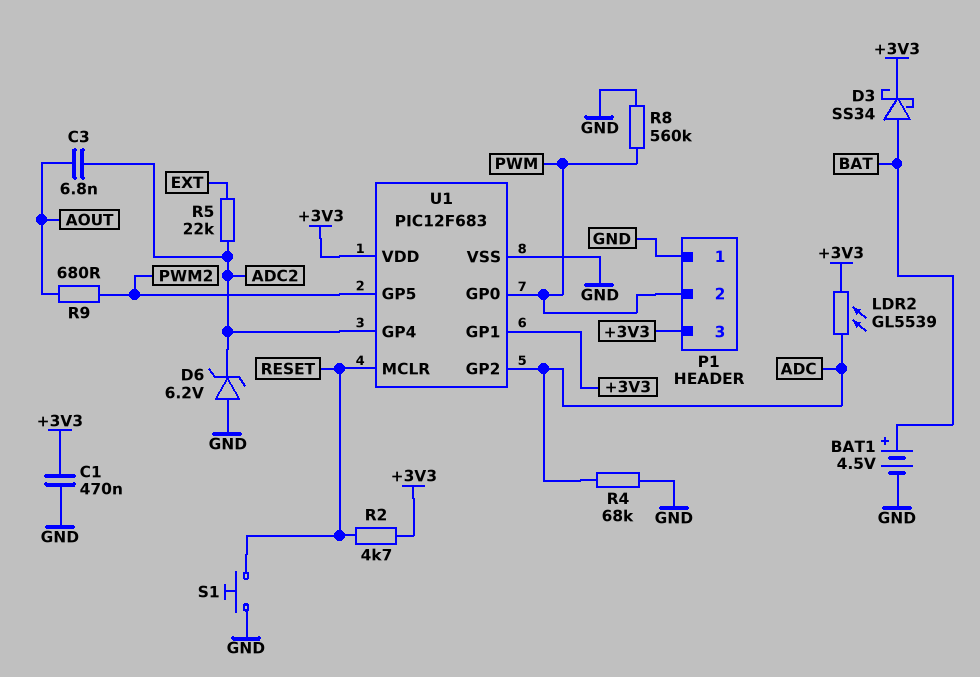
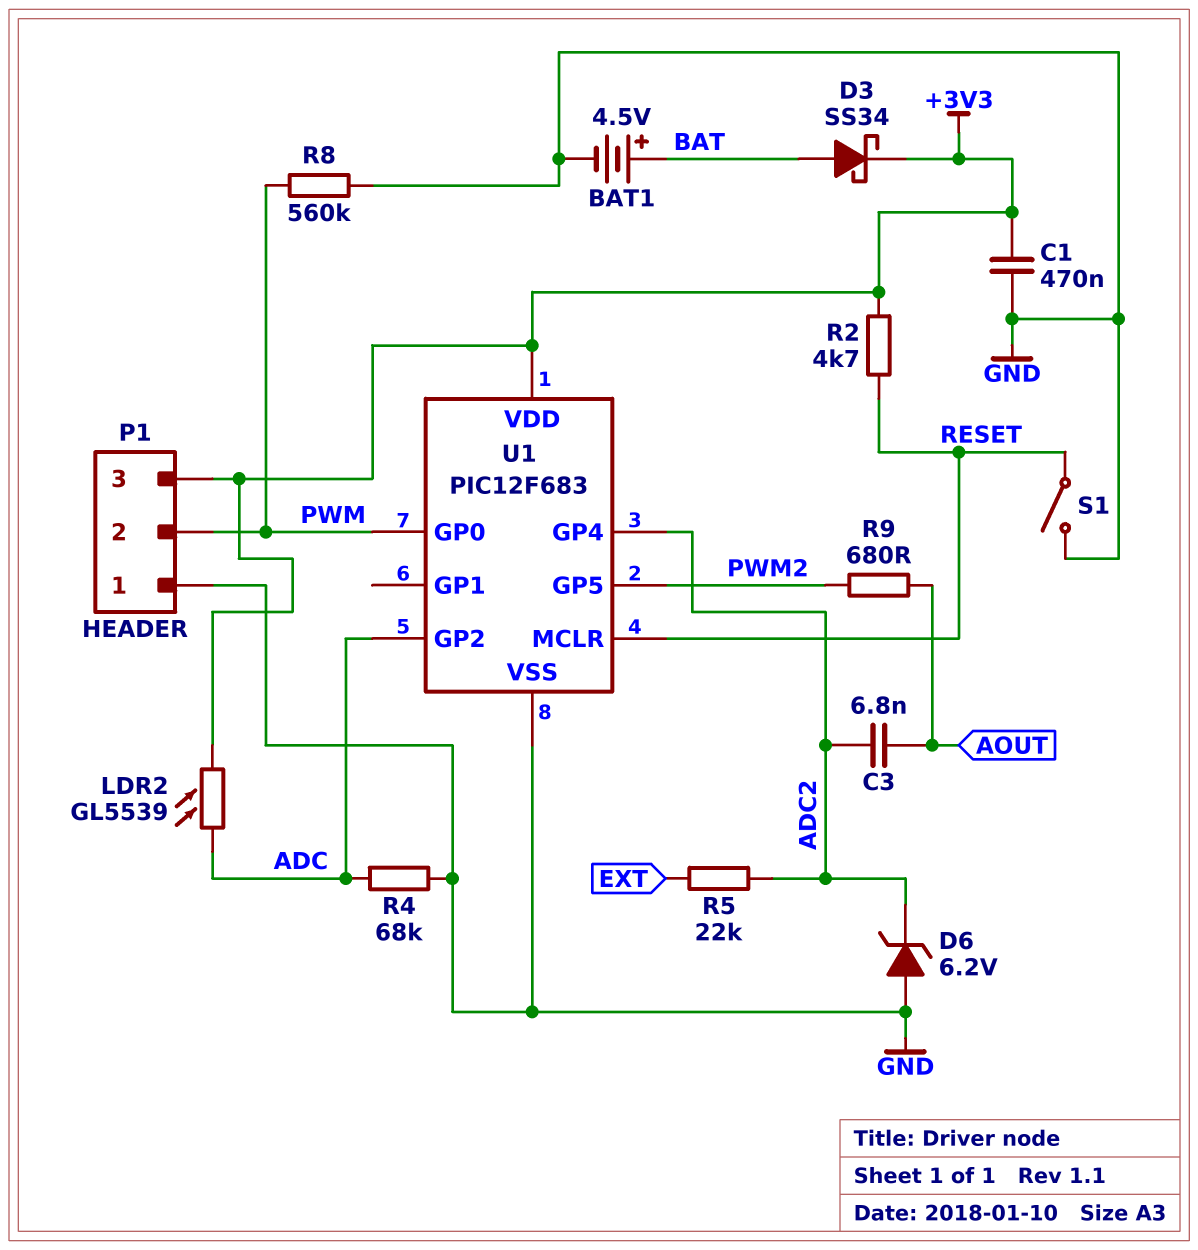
S1: button (GND, RESET) -> switch (GND, RESET)
U1 pin GP1: +3V3 -> none

